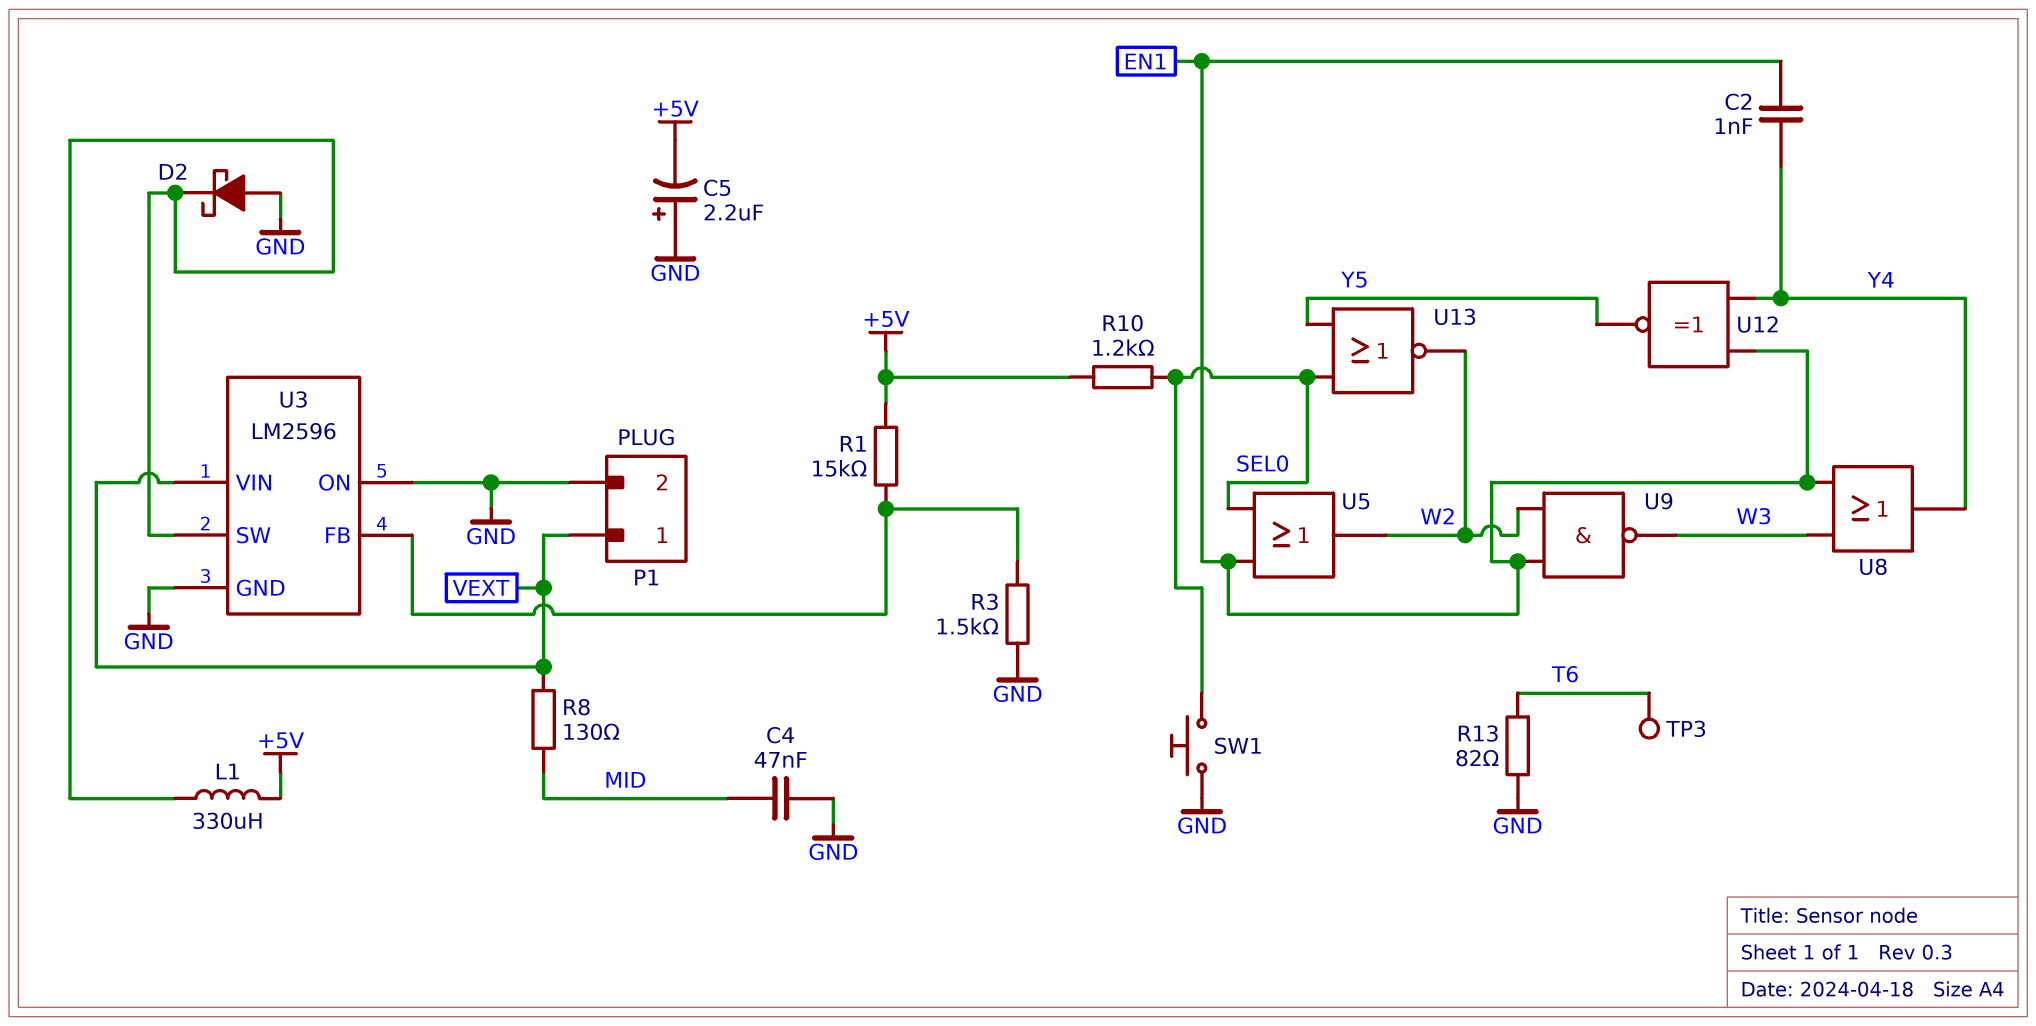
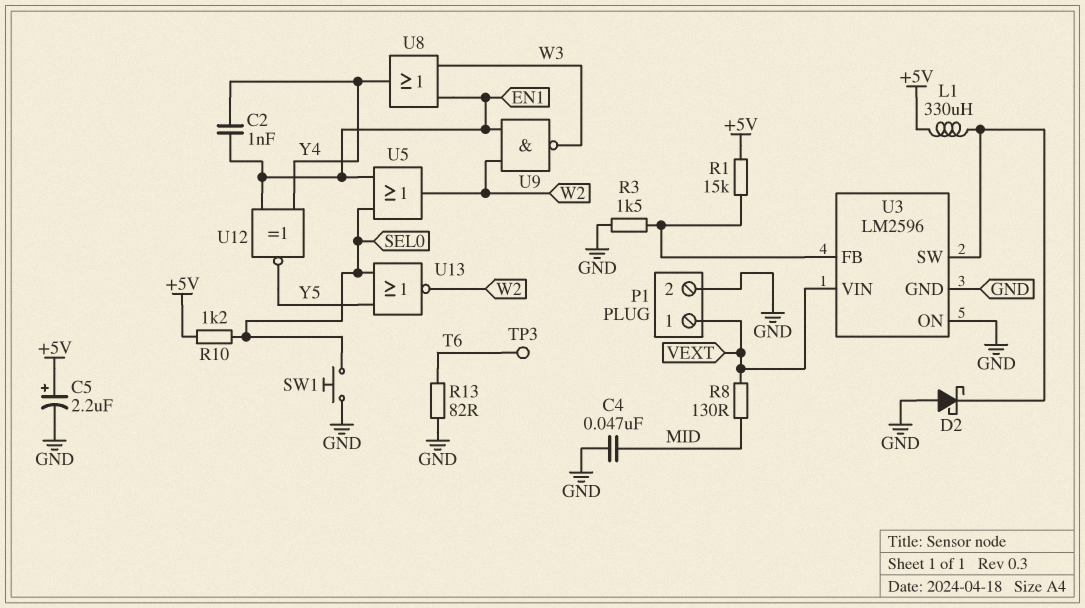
C5: 2.2uF (plus GND, minus +5V) -> 2.2uF (plus +5V, minus GND)

